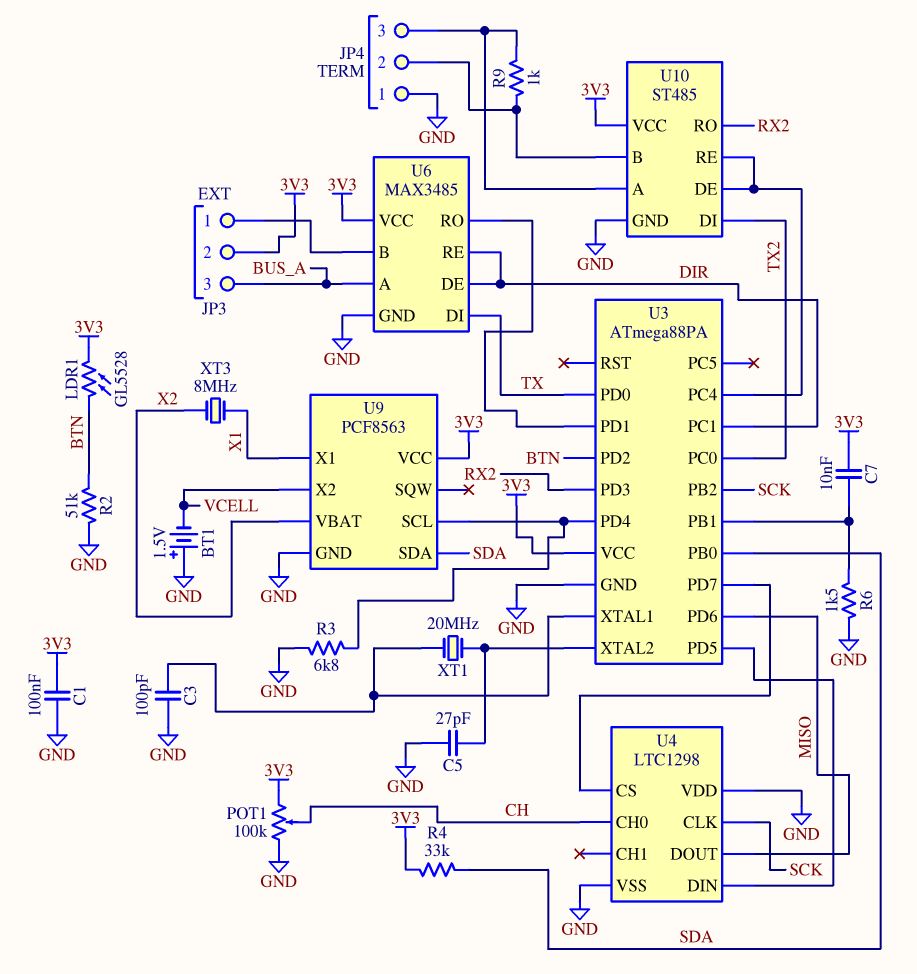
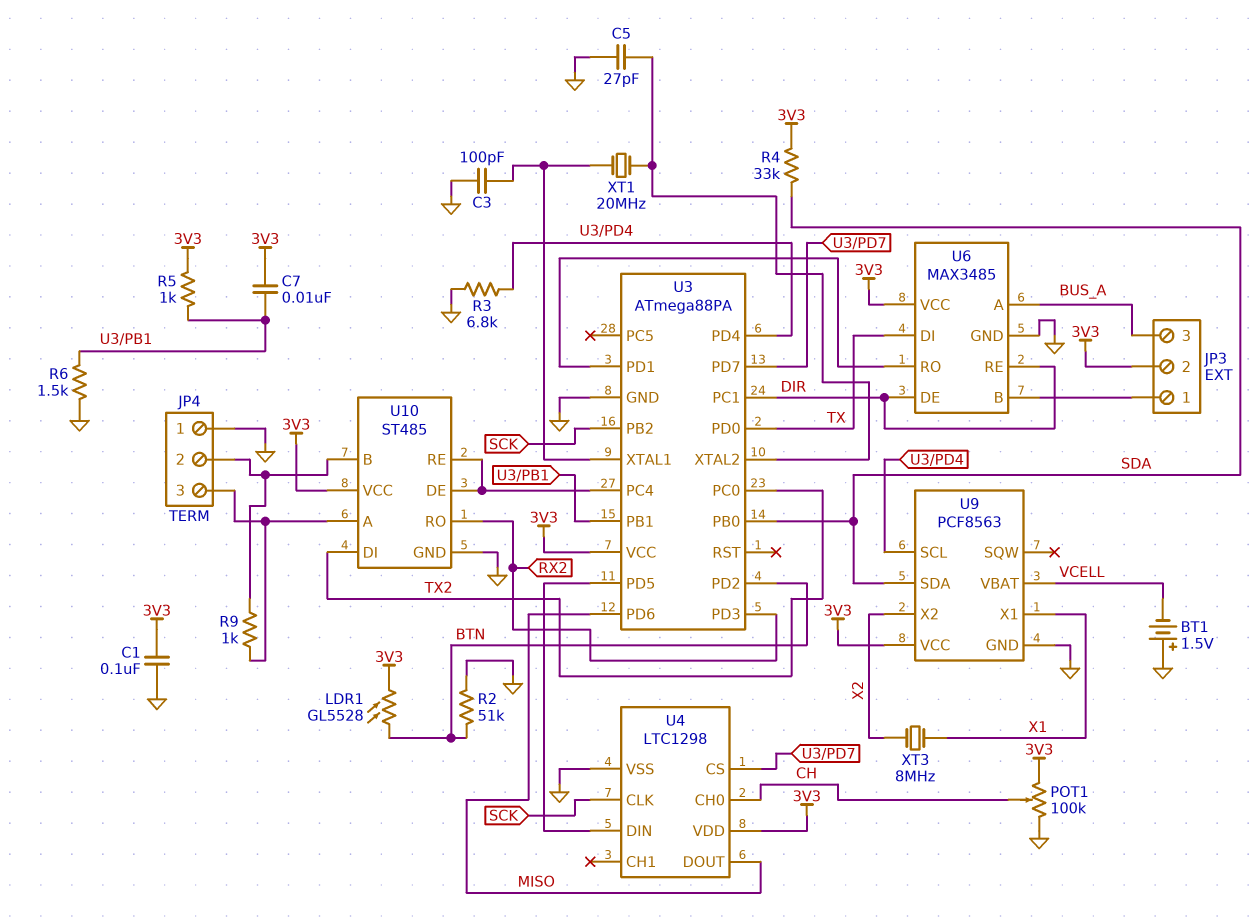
R5: none -> 1k (3V3, U3/PB1)
U4 pin VDD: GND -> 3V3
U9 pin VBAT: X2 -> VCELL
U9 pin X2: VCELL -> X2

